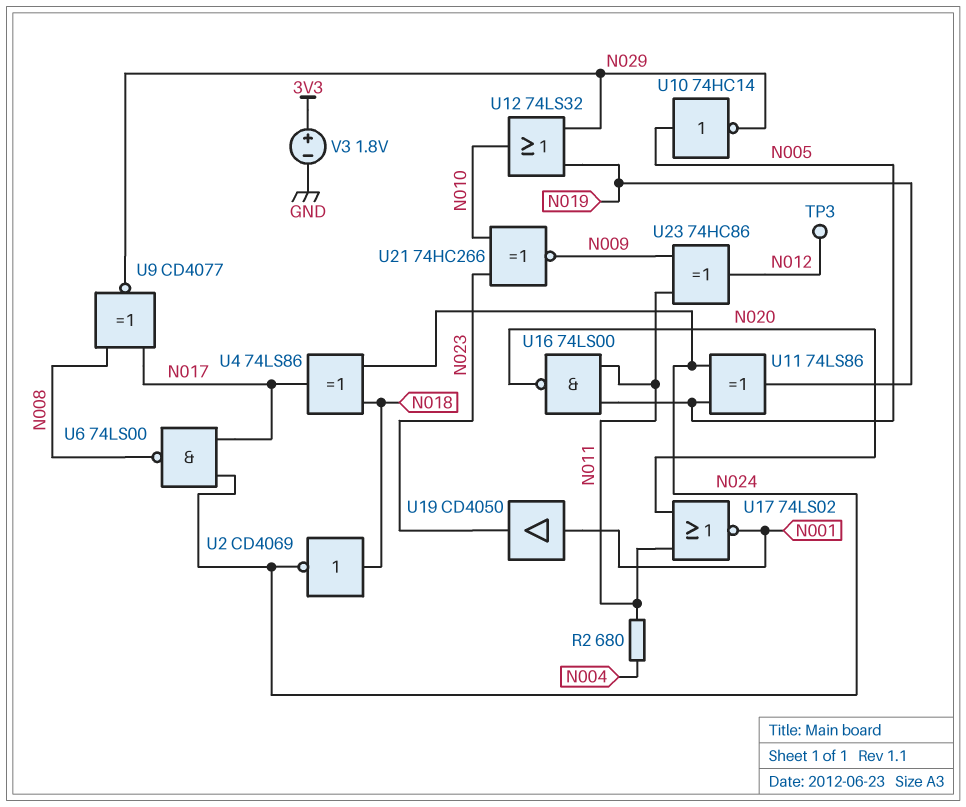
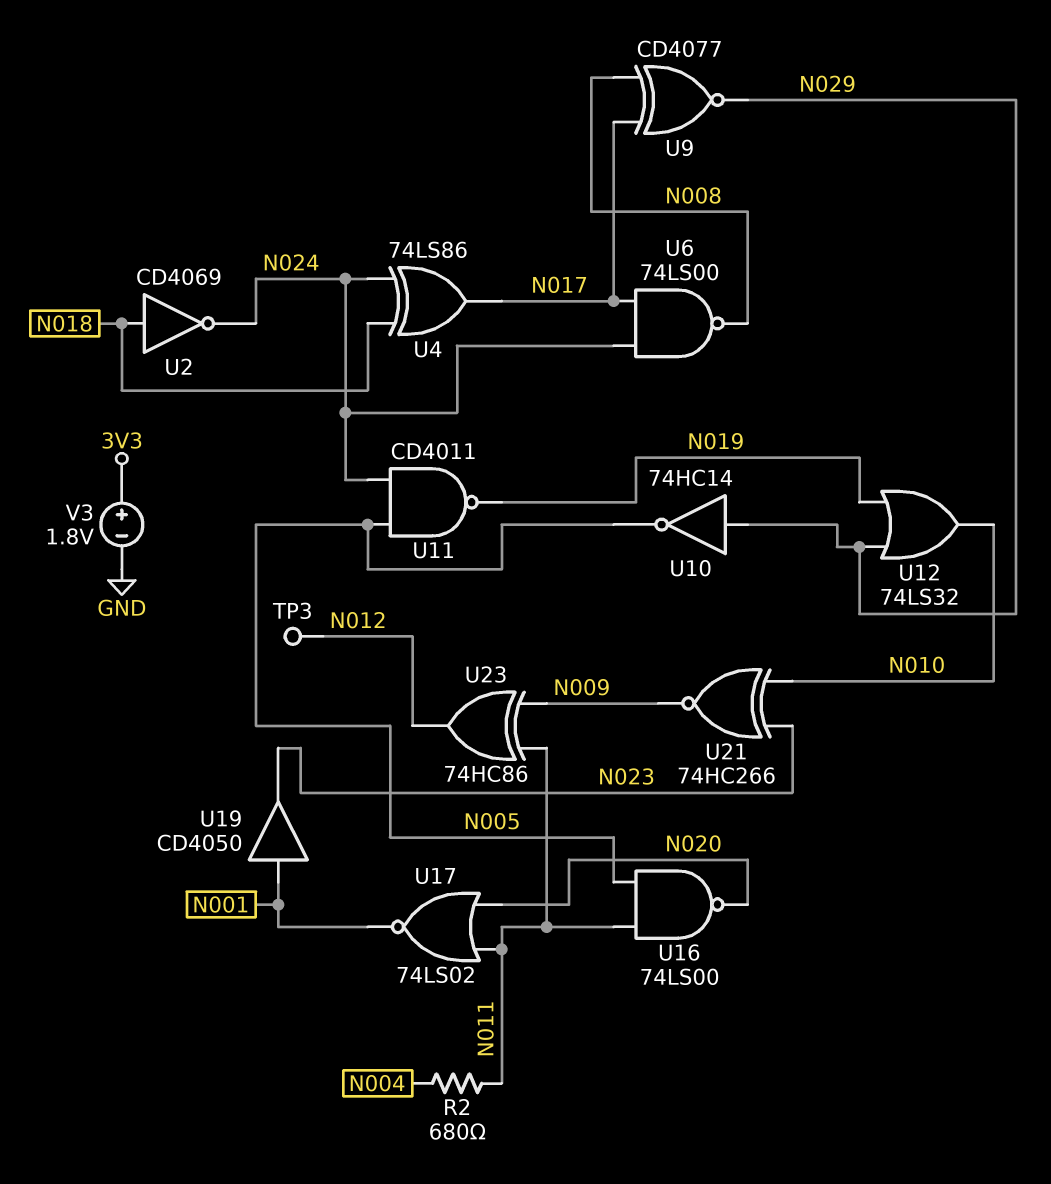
U10: NOT 74HC14 (in N005, out N029) -> NOT 74HC14 (in N029, out N005)
U11: XOR 74LS86 (in N005, in N024, out N019) -> NAND CD4011 (in N005, in N024, out N019)

